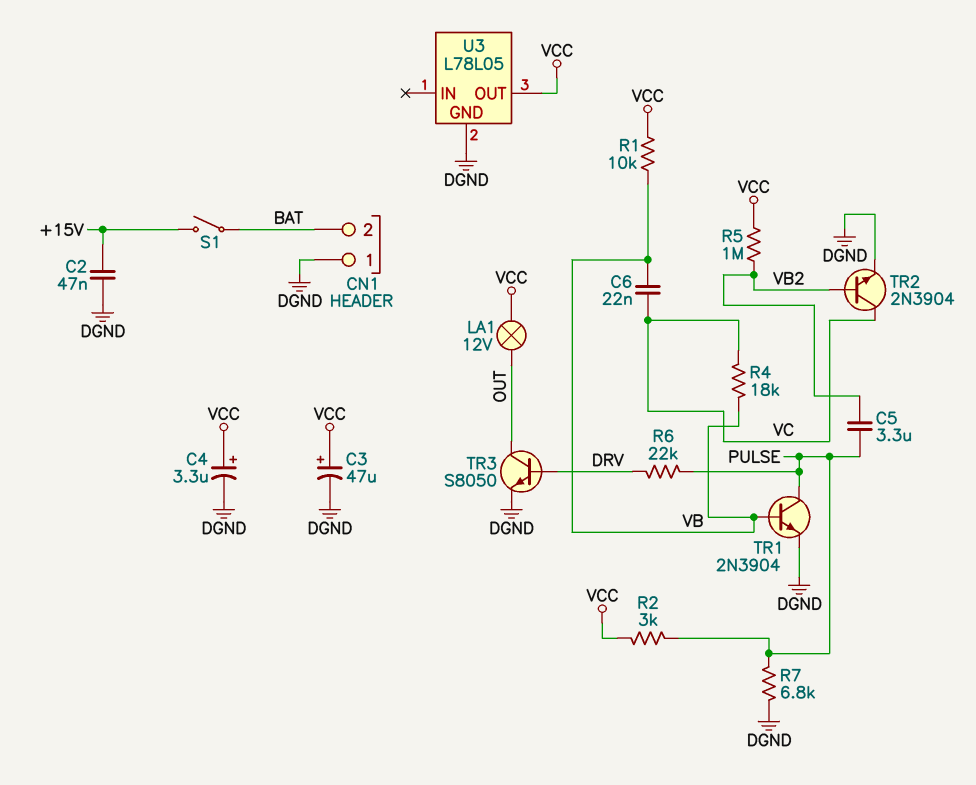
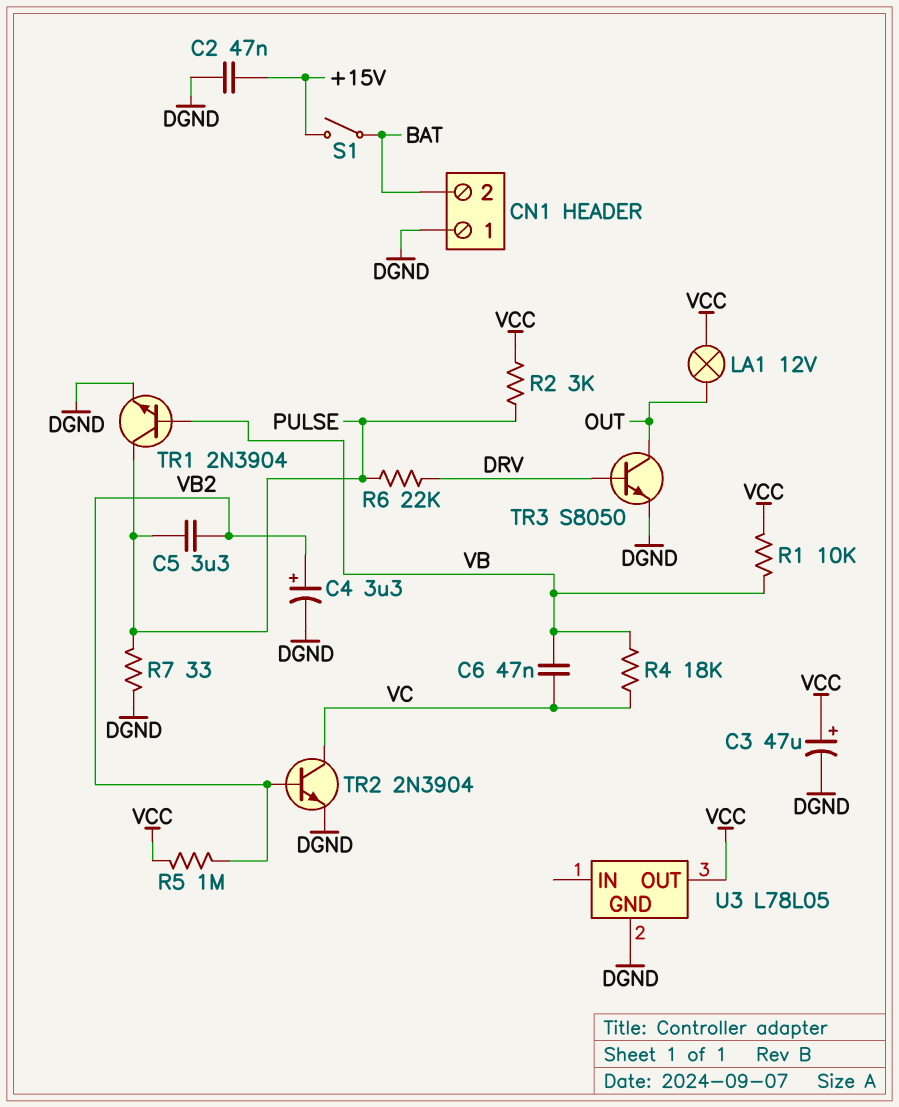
C4: 3.3uF (plus VCC, minus DGND) -> 3.3uF (plus VB2, minus DGND)
C6: 22nF (VB, VC) -> 47nF (VB, VC)
R7: 6.8k (DGND, PULSE) -> 33 (DGND, PULSE)

